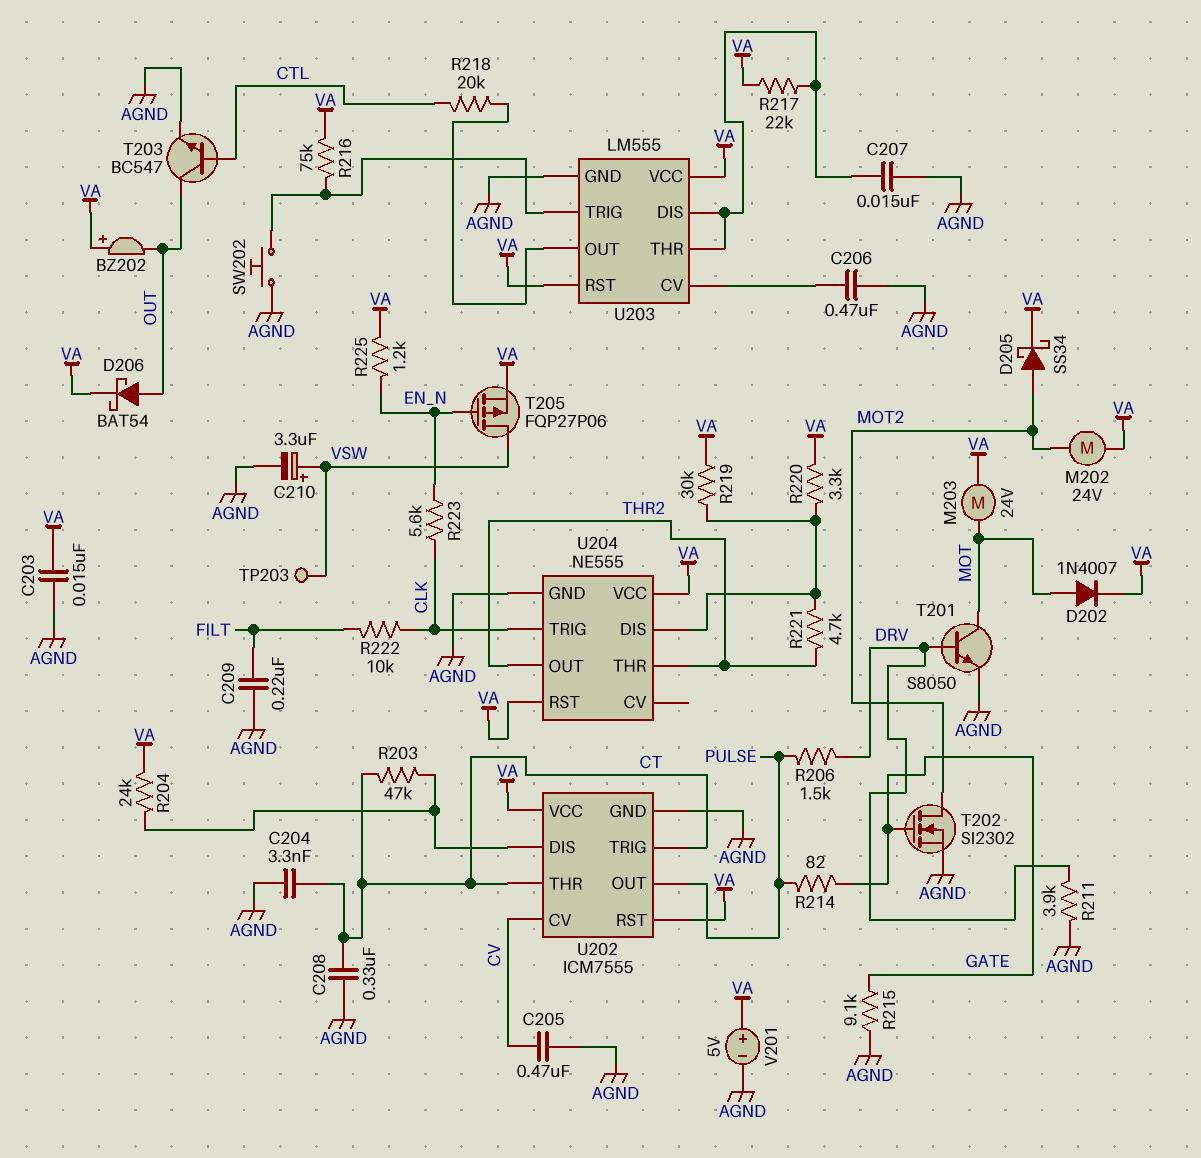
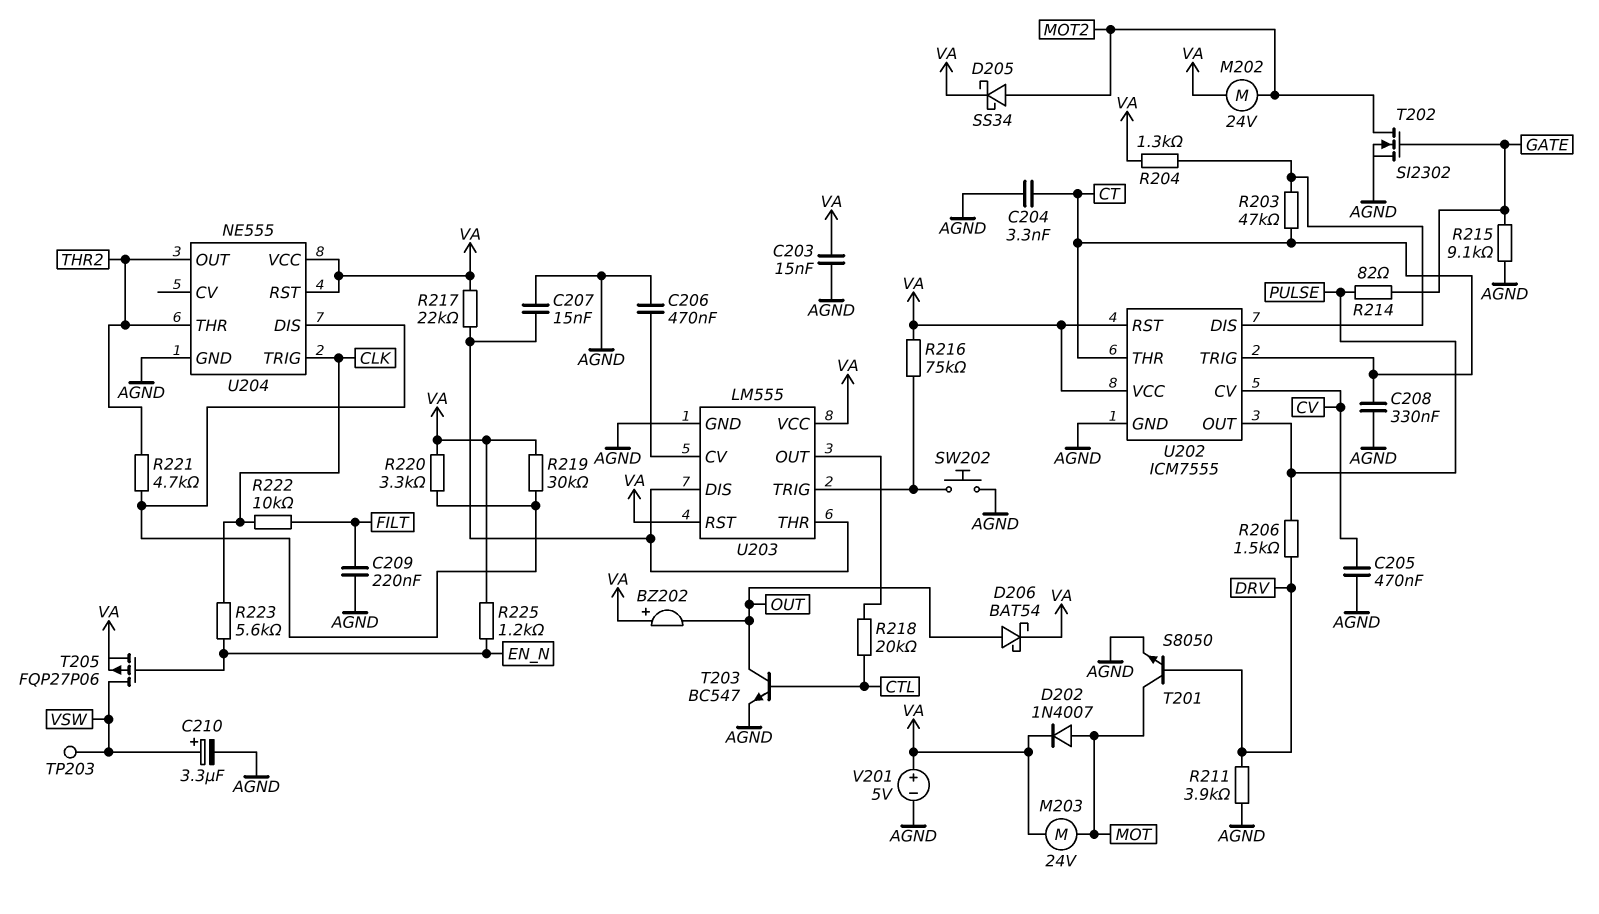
R204: 24k (U202/DIS, VA) -> 1.3k (U202/DIS, VA)

